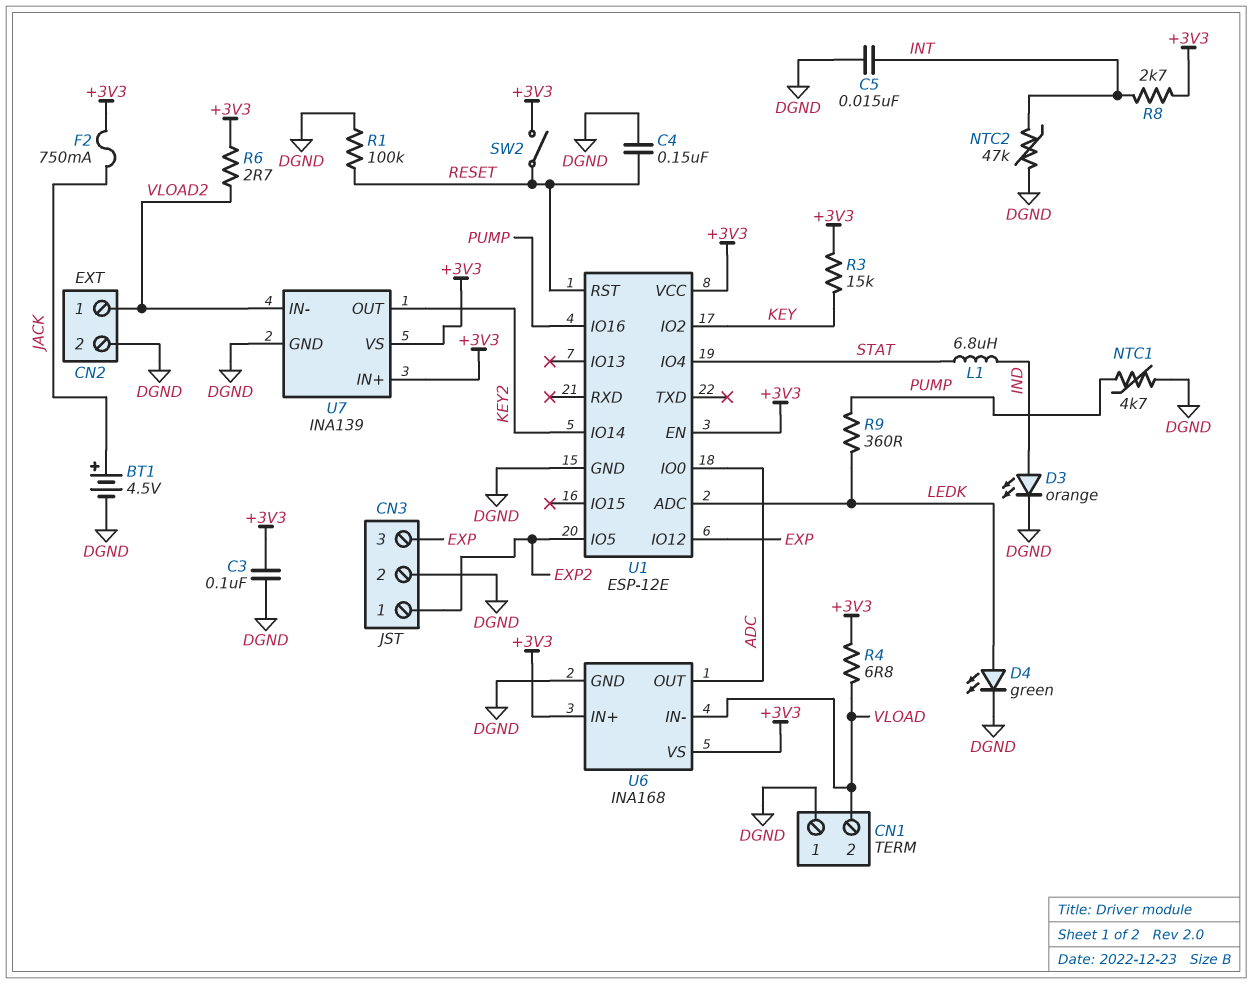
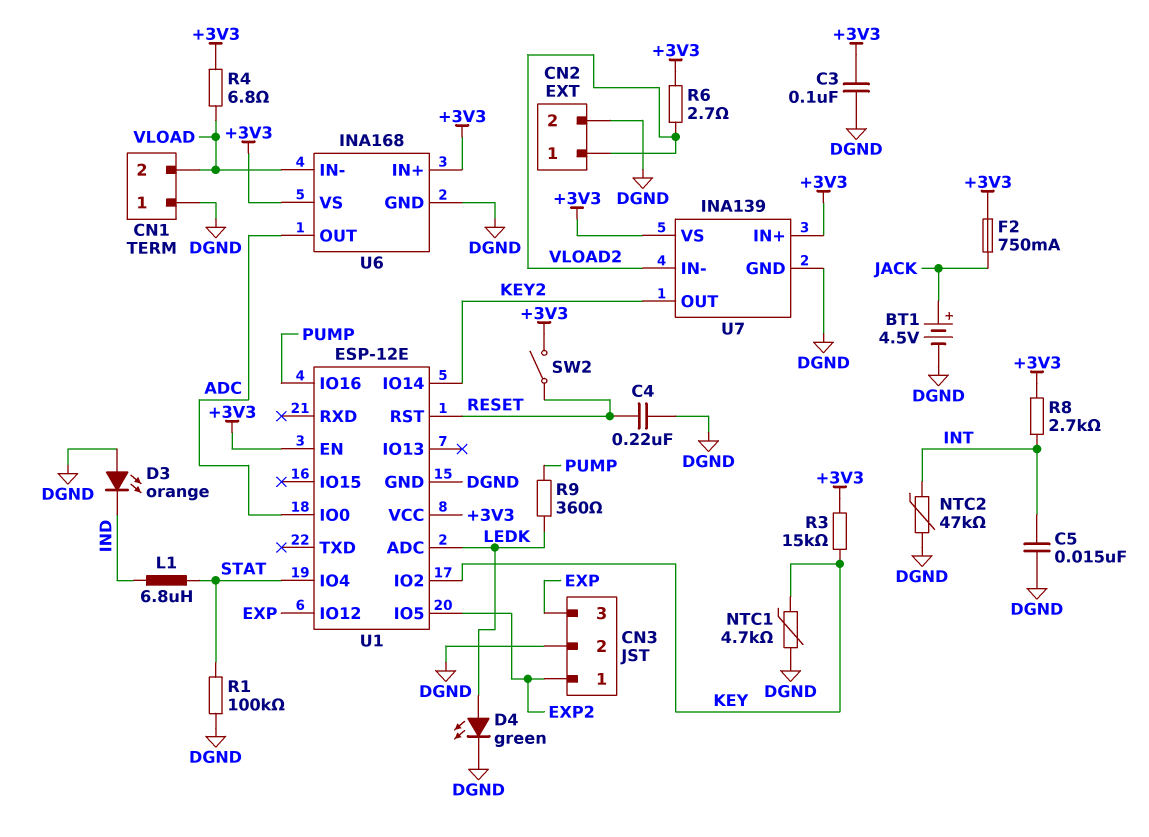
C4: 150nF (DGND, RESET) -> 220nF (DGND, RESET)
D3: LED orange (A IND, K DGND) -> LED orange (A DGND, K IND)
NTC1: 4.7k (DGND, PUMP) -> 4.7k (DGND, KEY)
R1: 100k (DGND, RESET) -> 100k (DGND, STAT)

